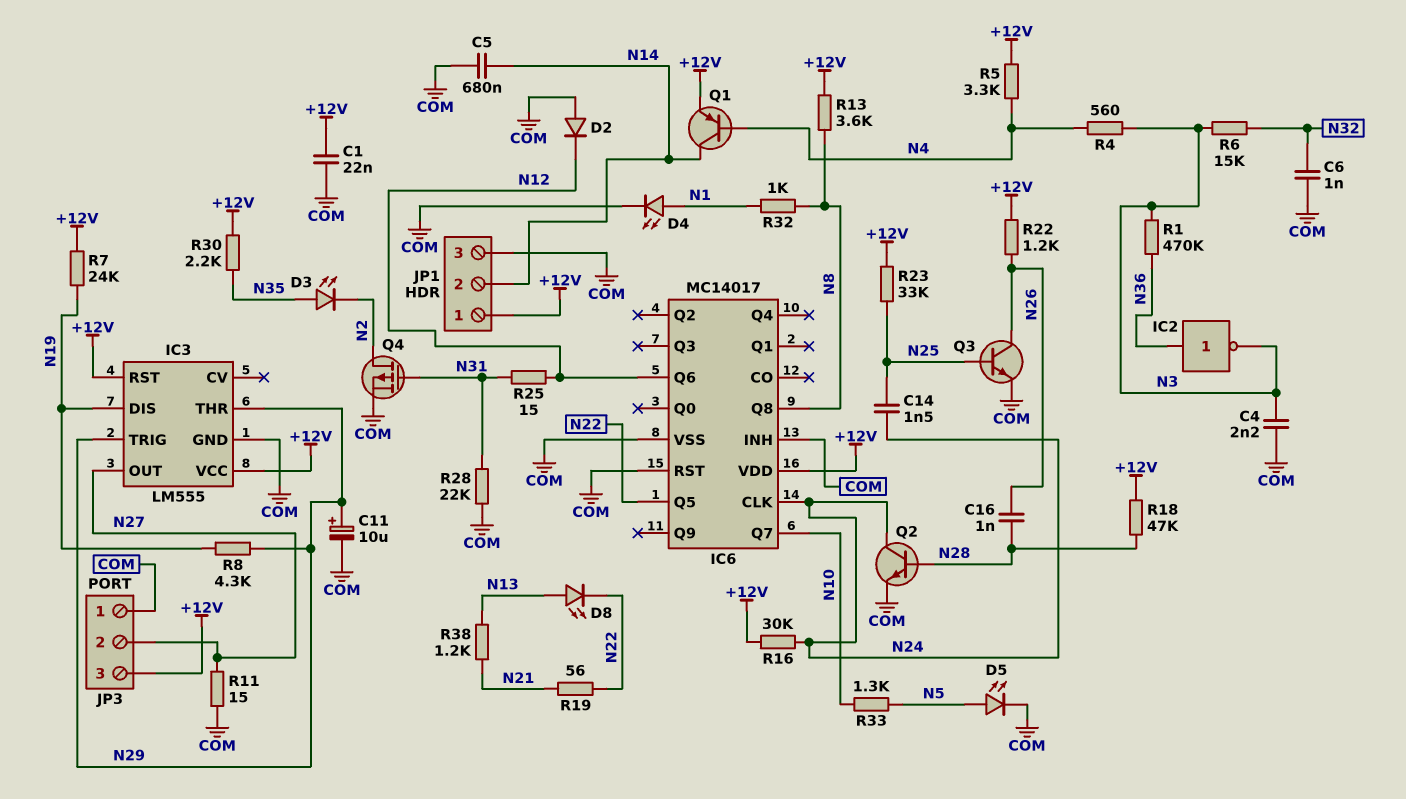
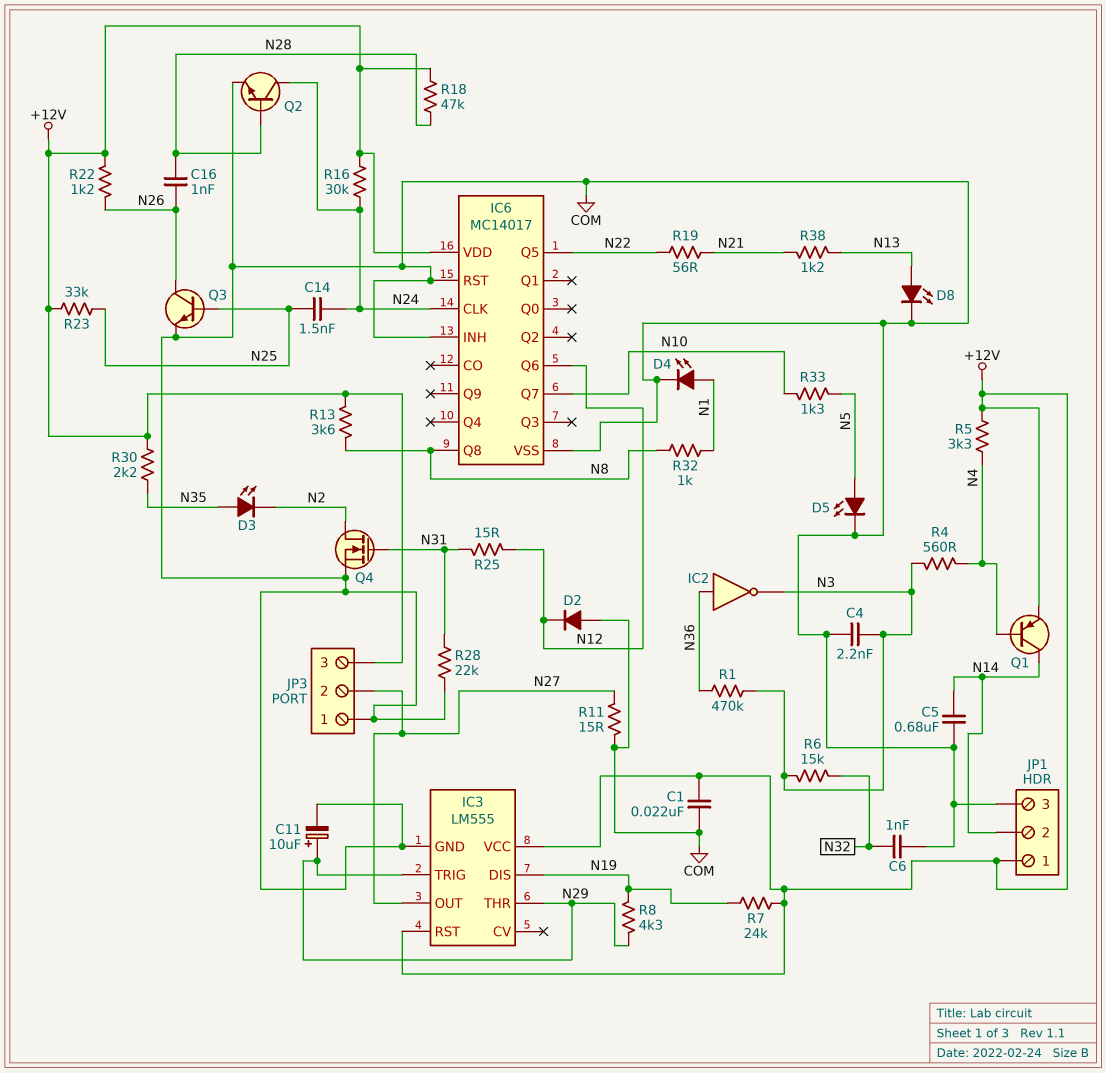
D8: LED (A N13, K N22) -> LED (A N13, K COM)
Q4: PMOS (G N31, D N2, S COM) -> NMOS (G N31, D N2, S COM)

